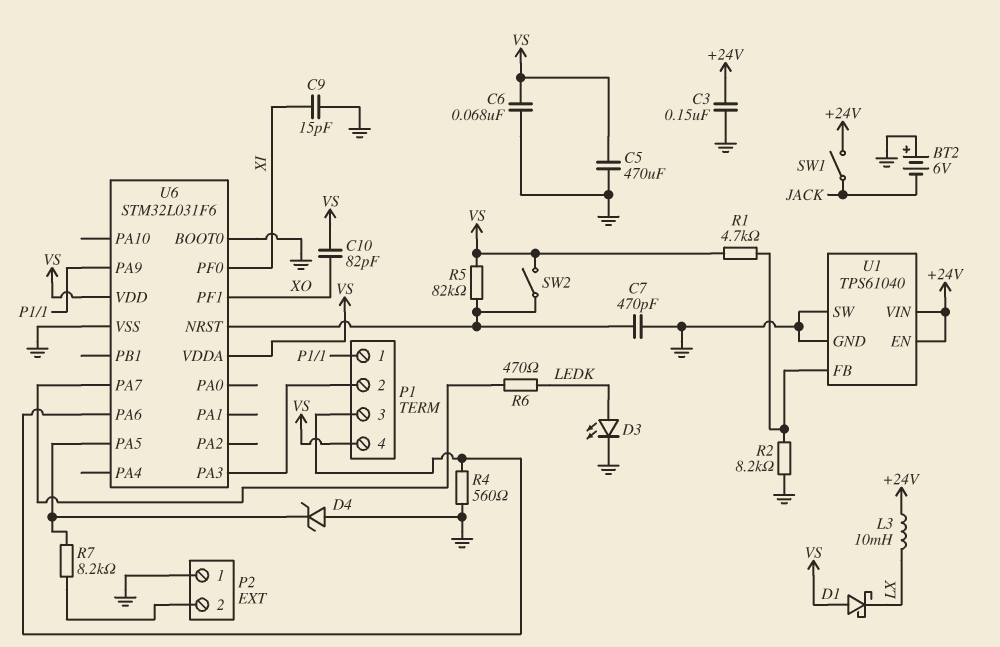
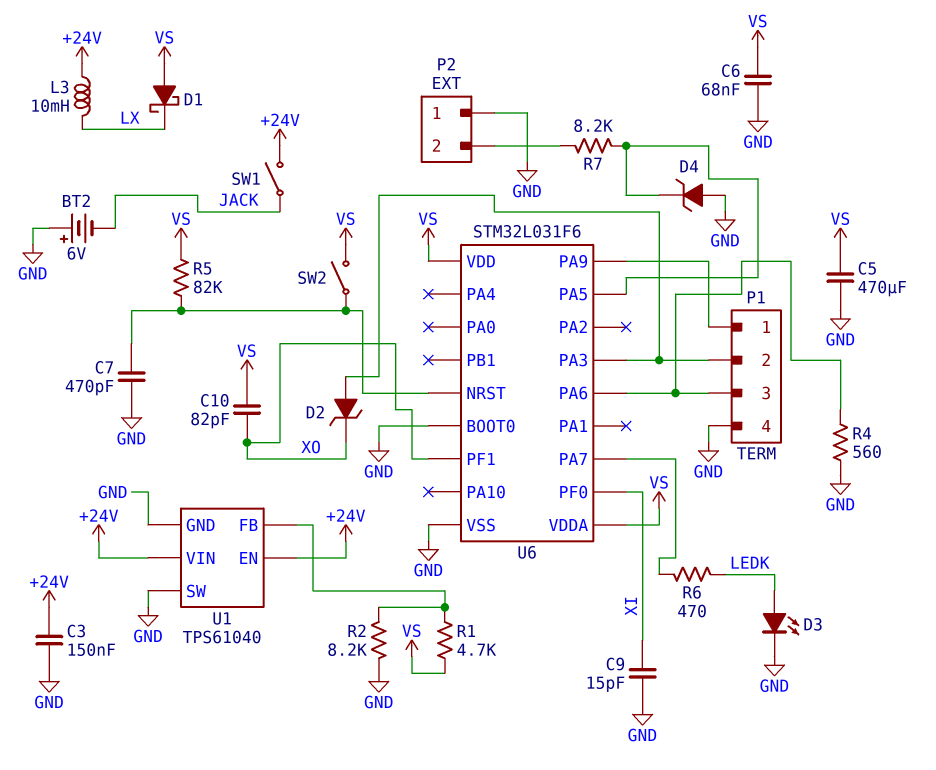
D2: none -> zener (A P1/2, K XO)
P1 pin 4: VS -> GND

